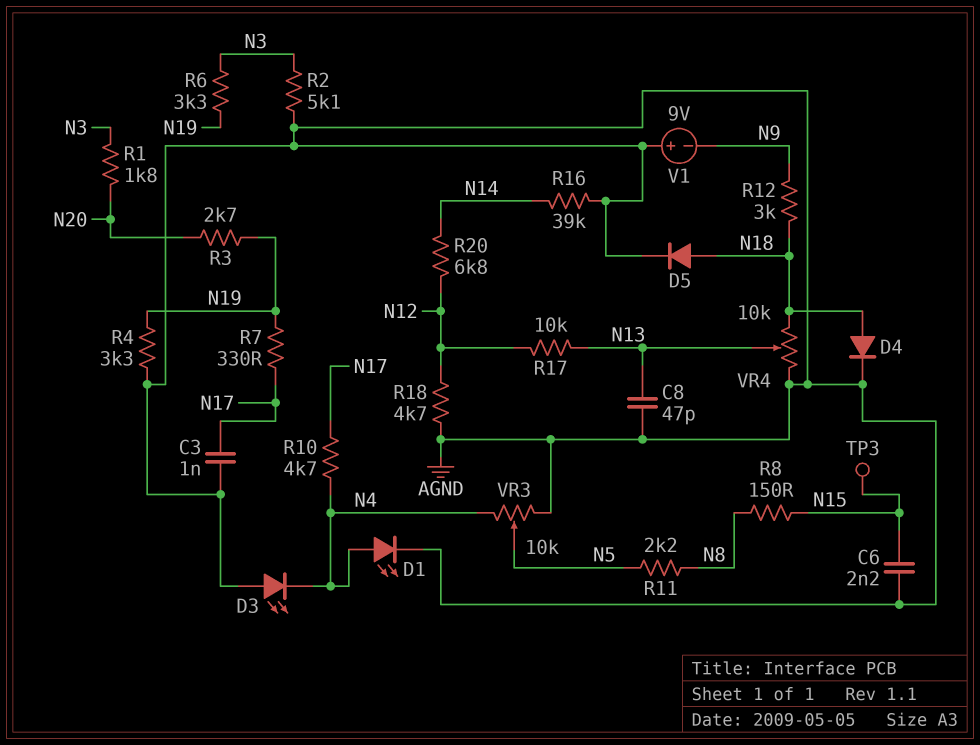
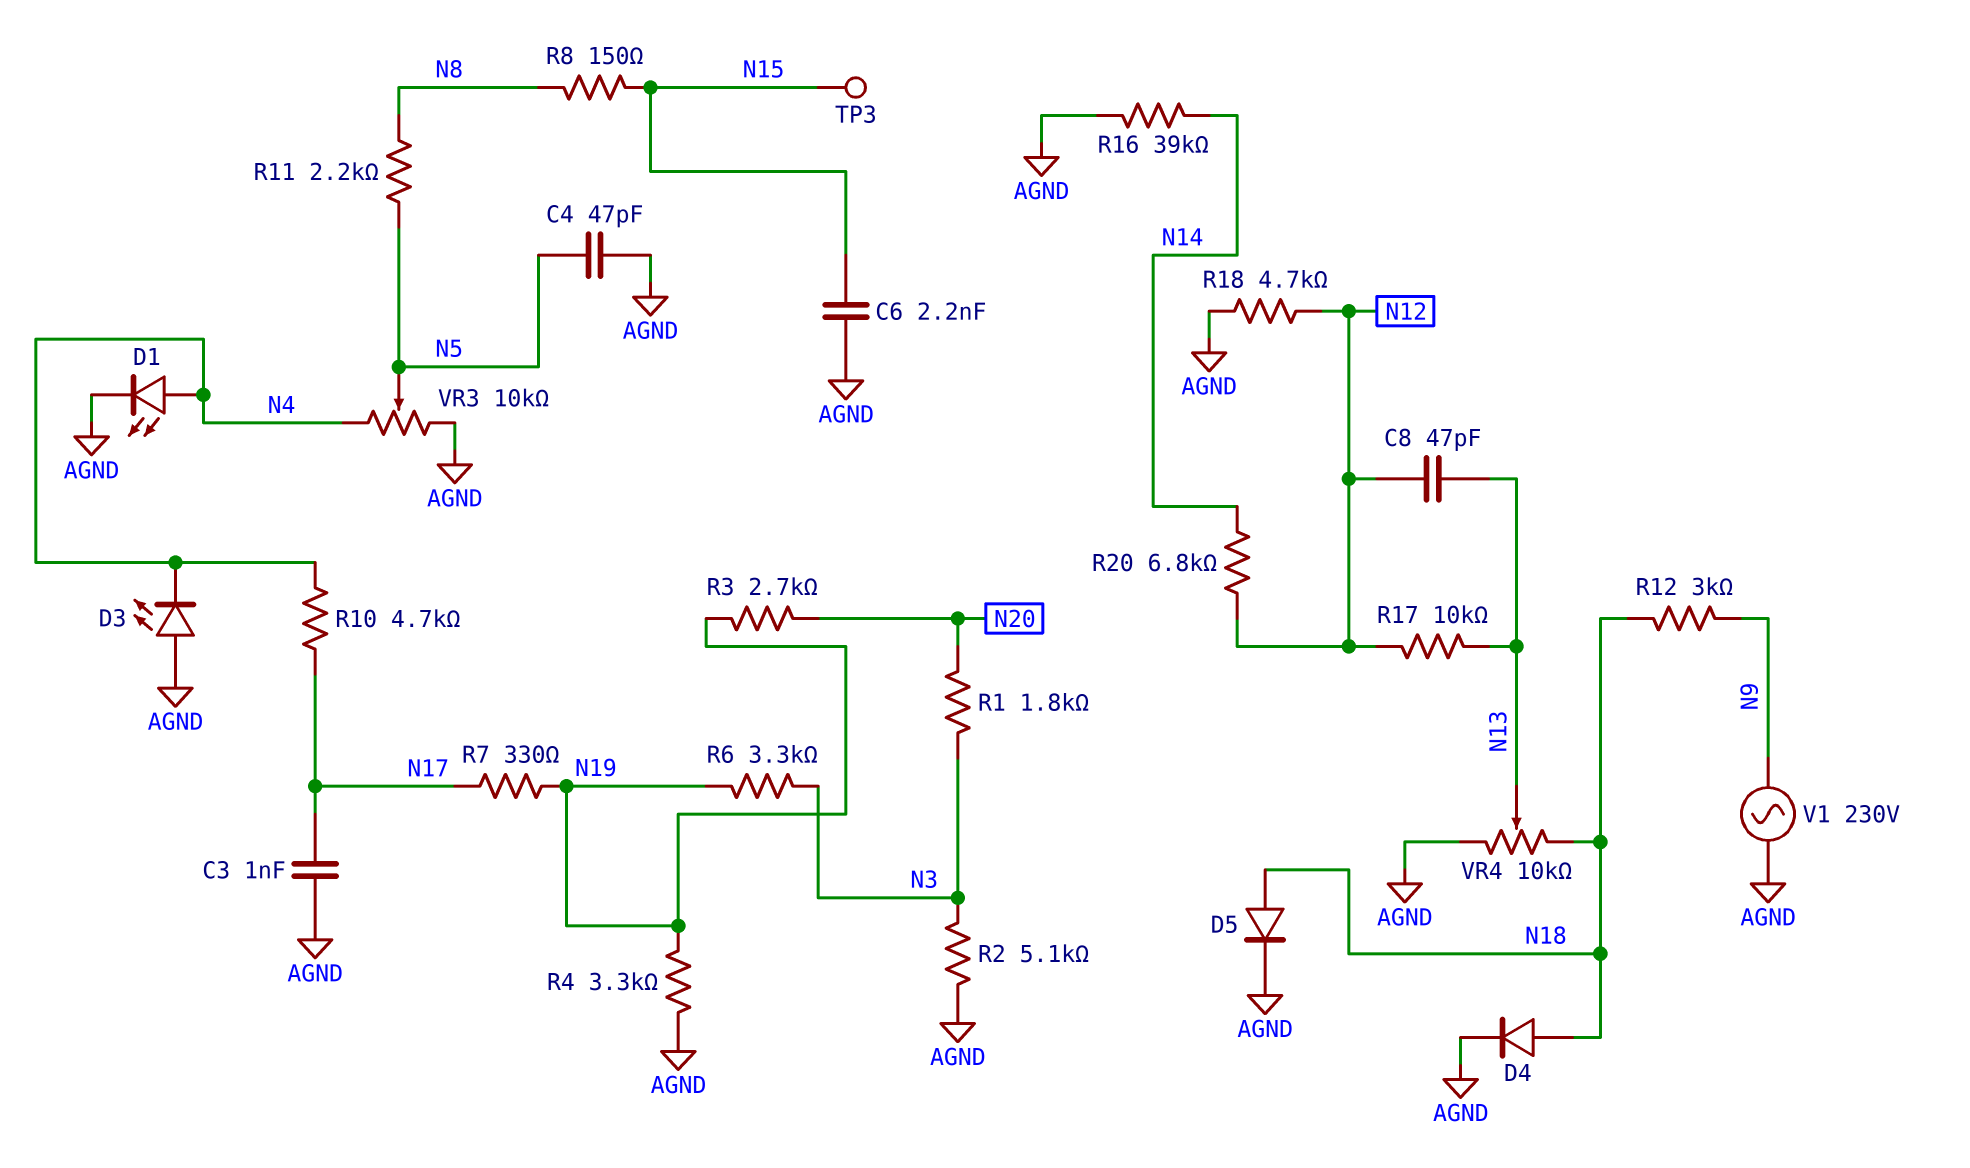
C4: none -> 47pF (AGND, N5)
C8: 47pF (AGND, N13) -> 47pF (N12, N13)
V1: 9V (plus AGND, minus N9) -> AC 230V (AGND, N9)

